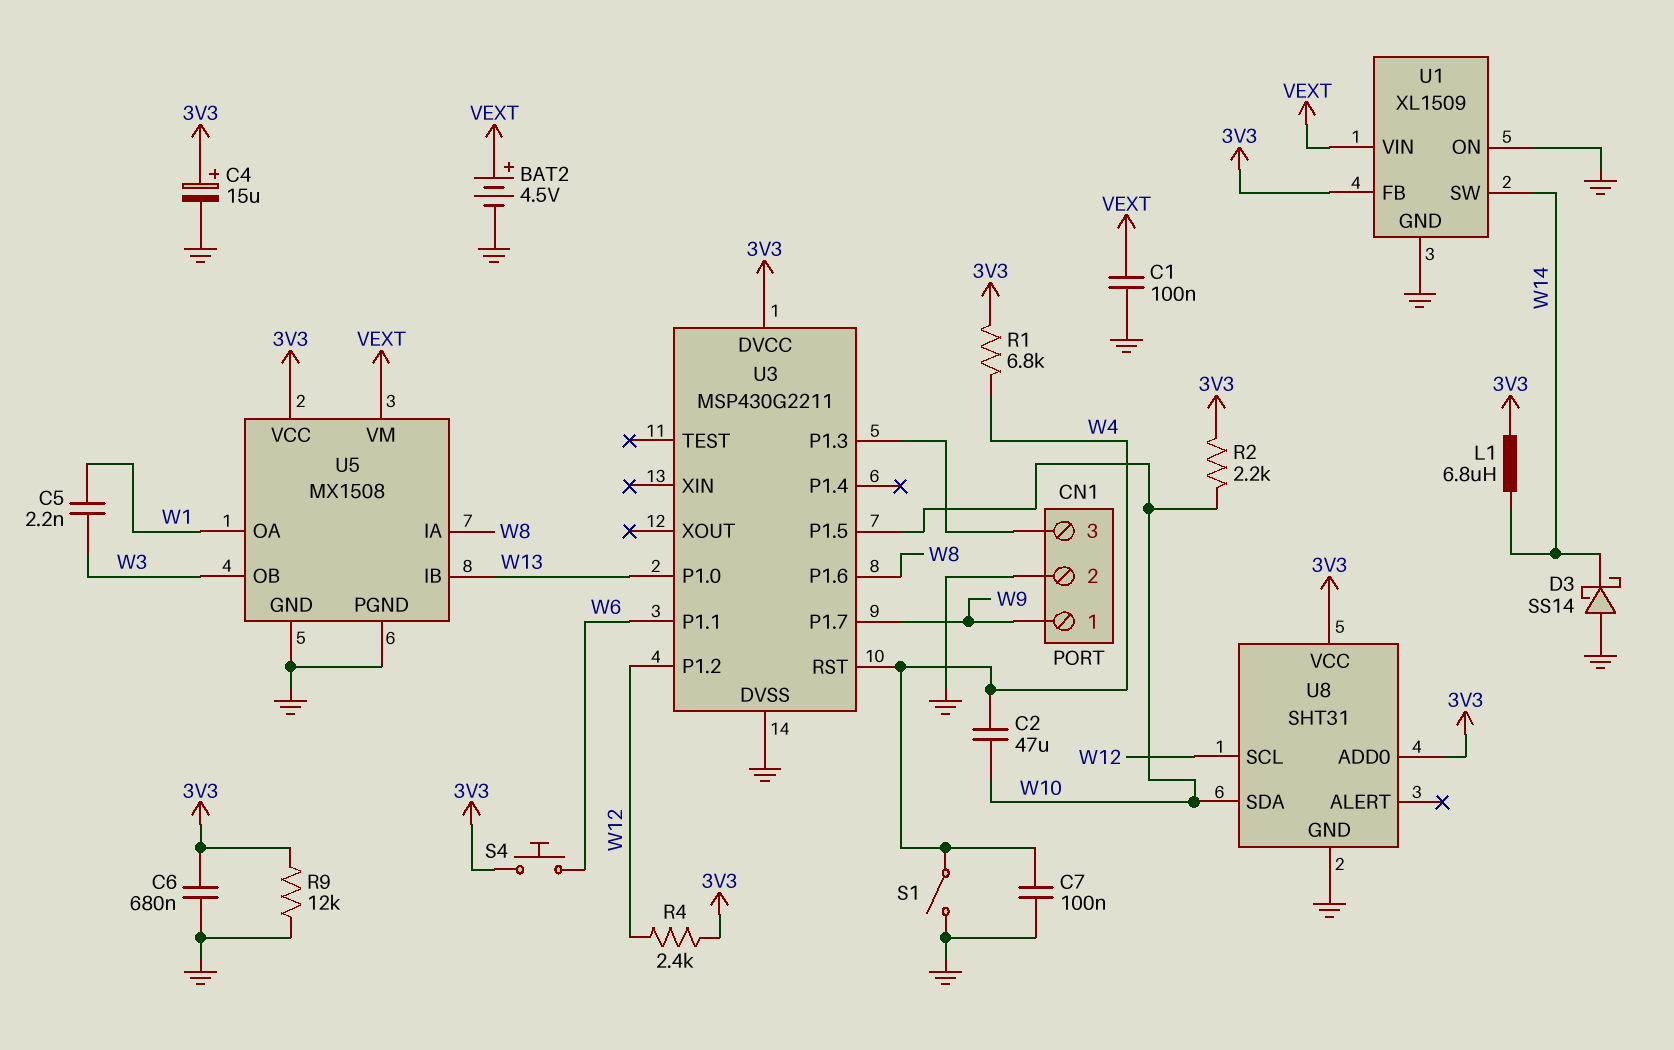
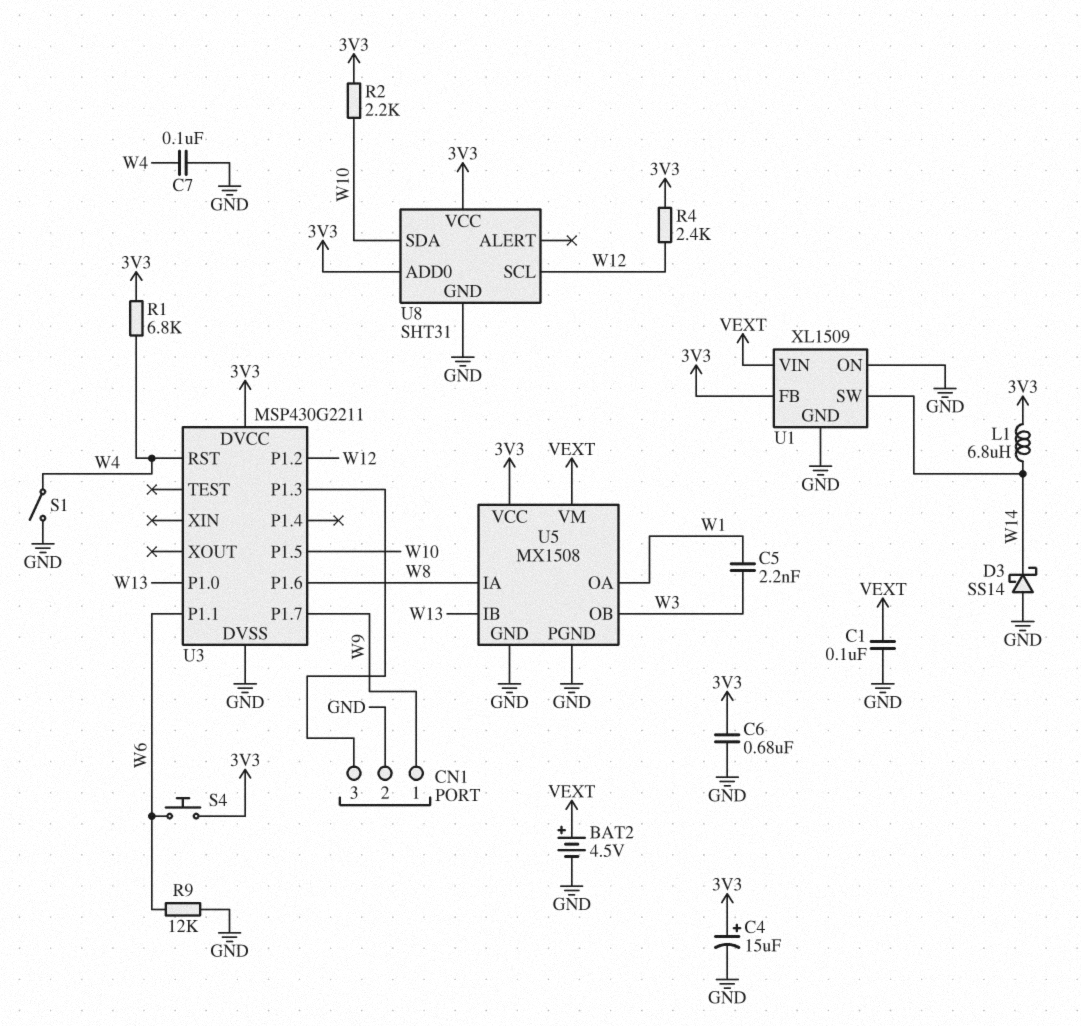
C2: 47uF (W4, W10) -> none
R9: 12k (3V3, GND) -> 12k (GND, W6)

